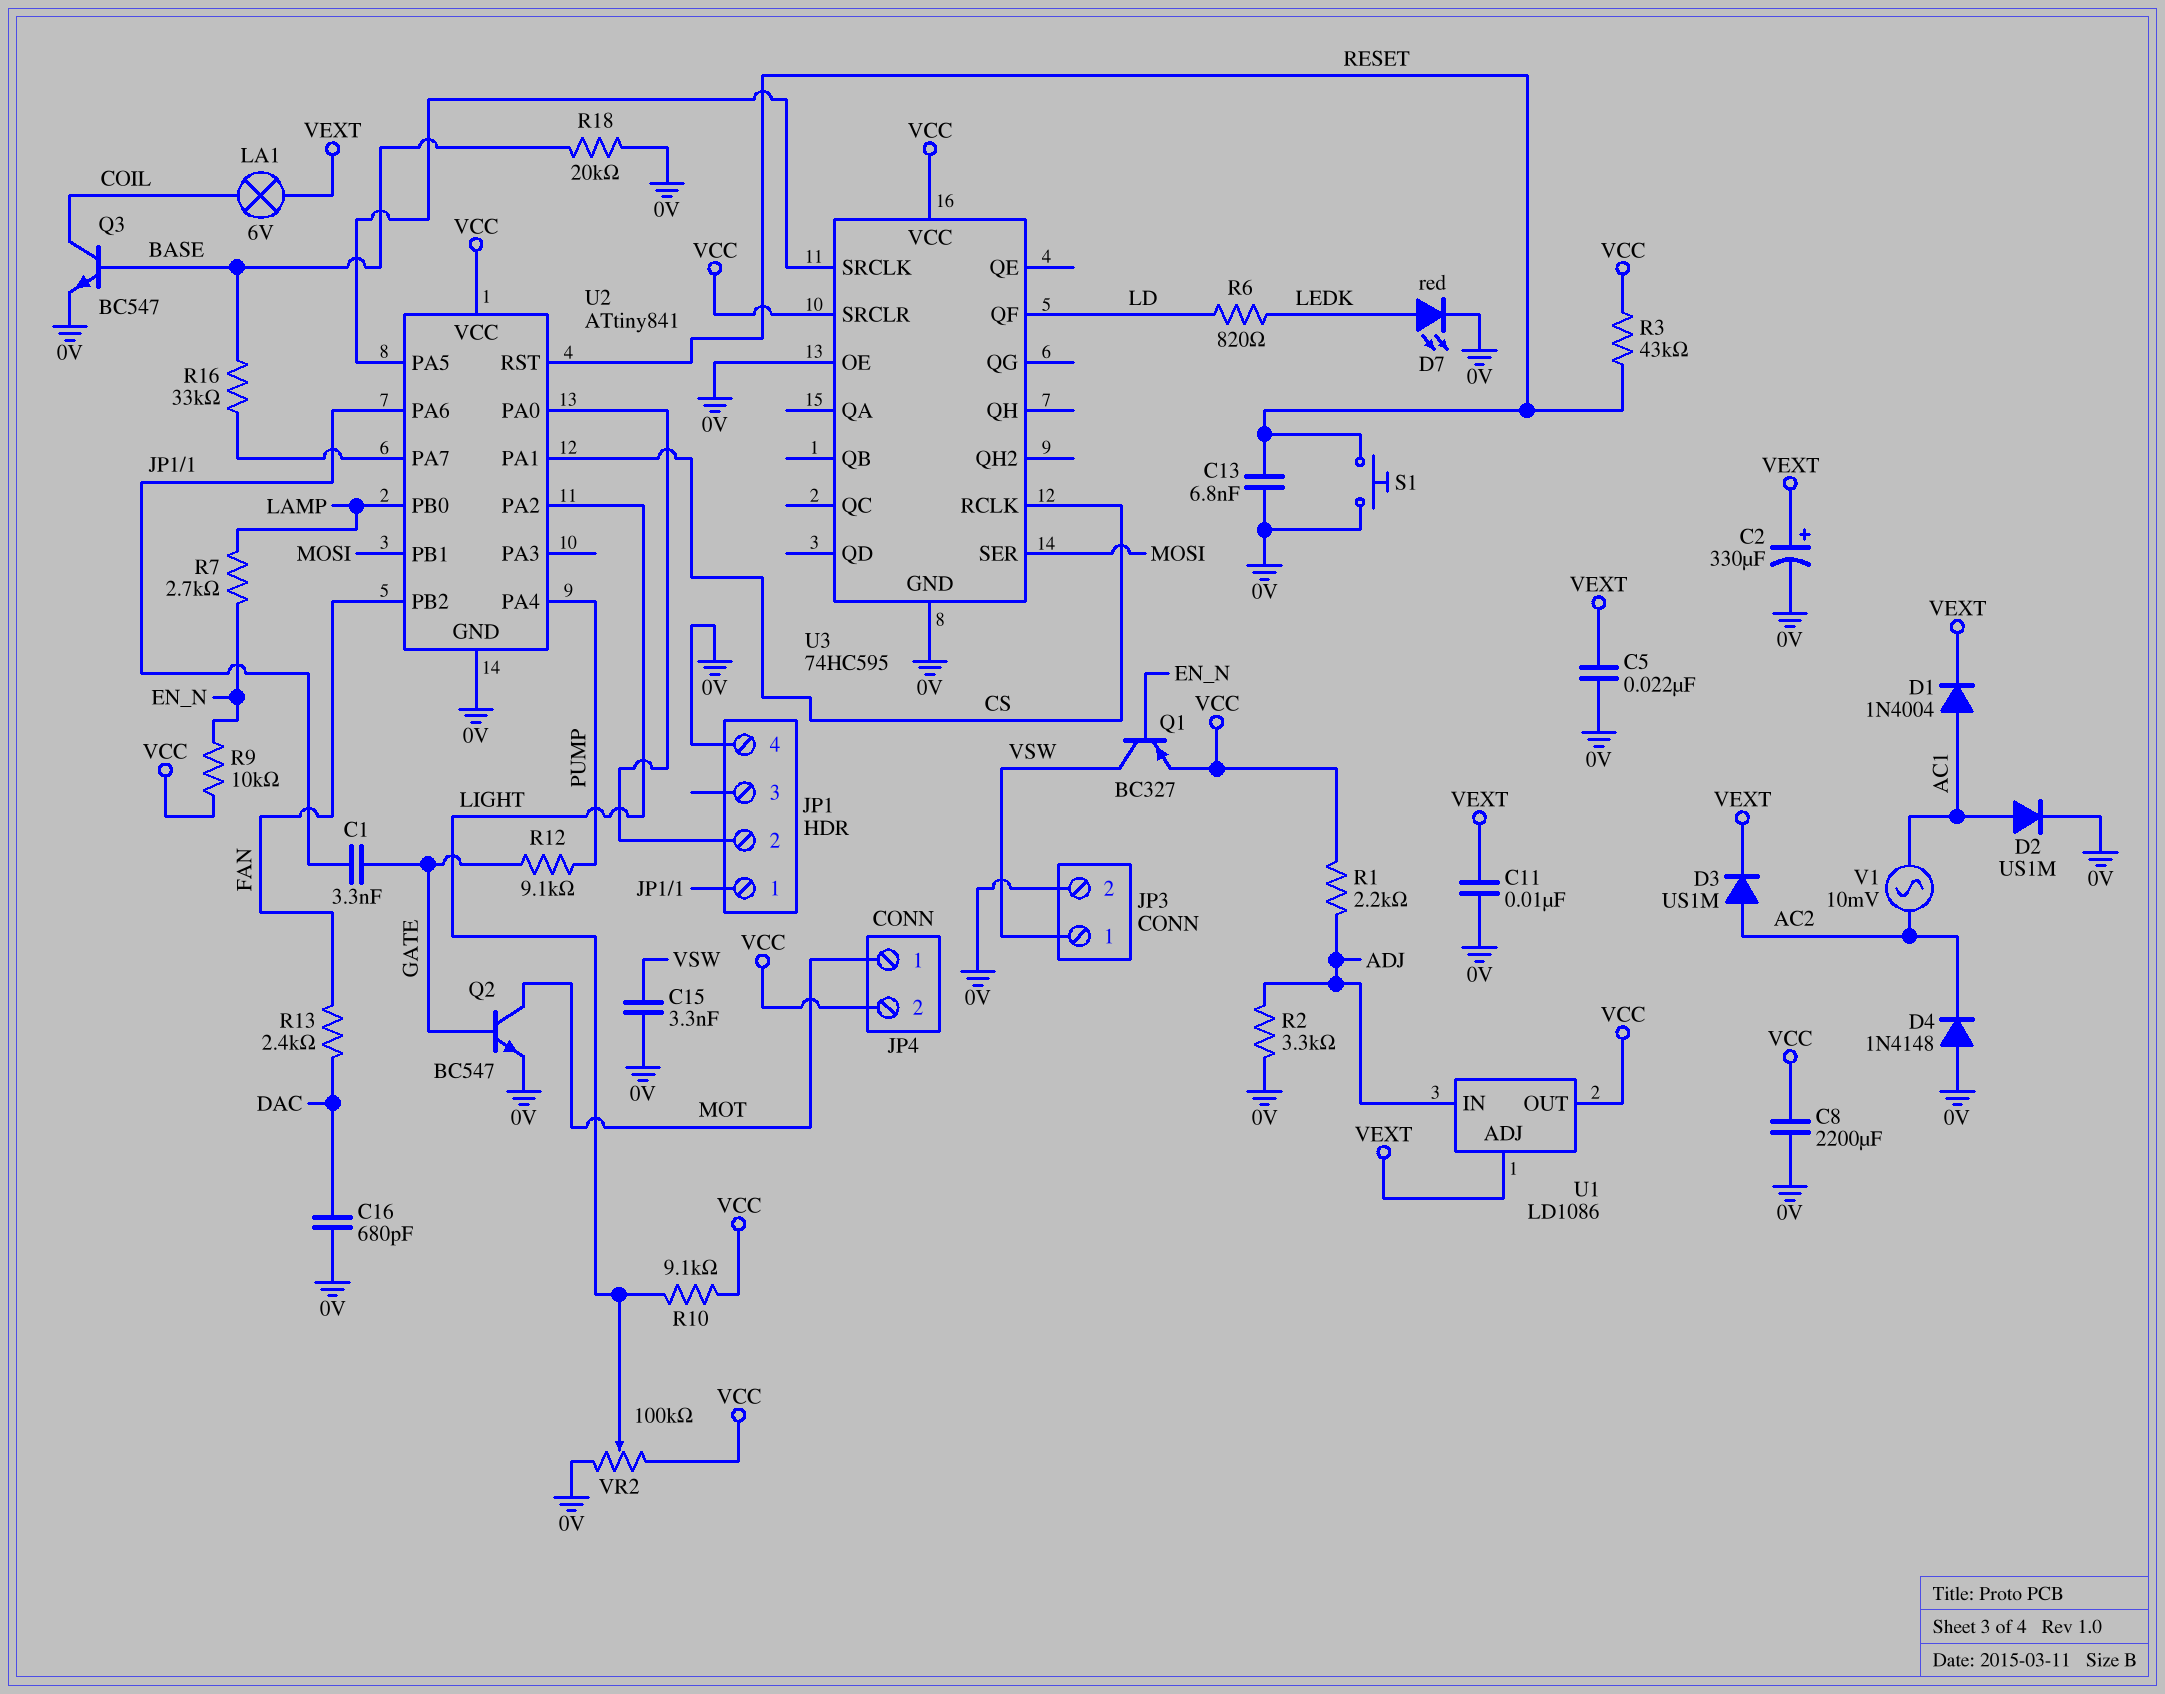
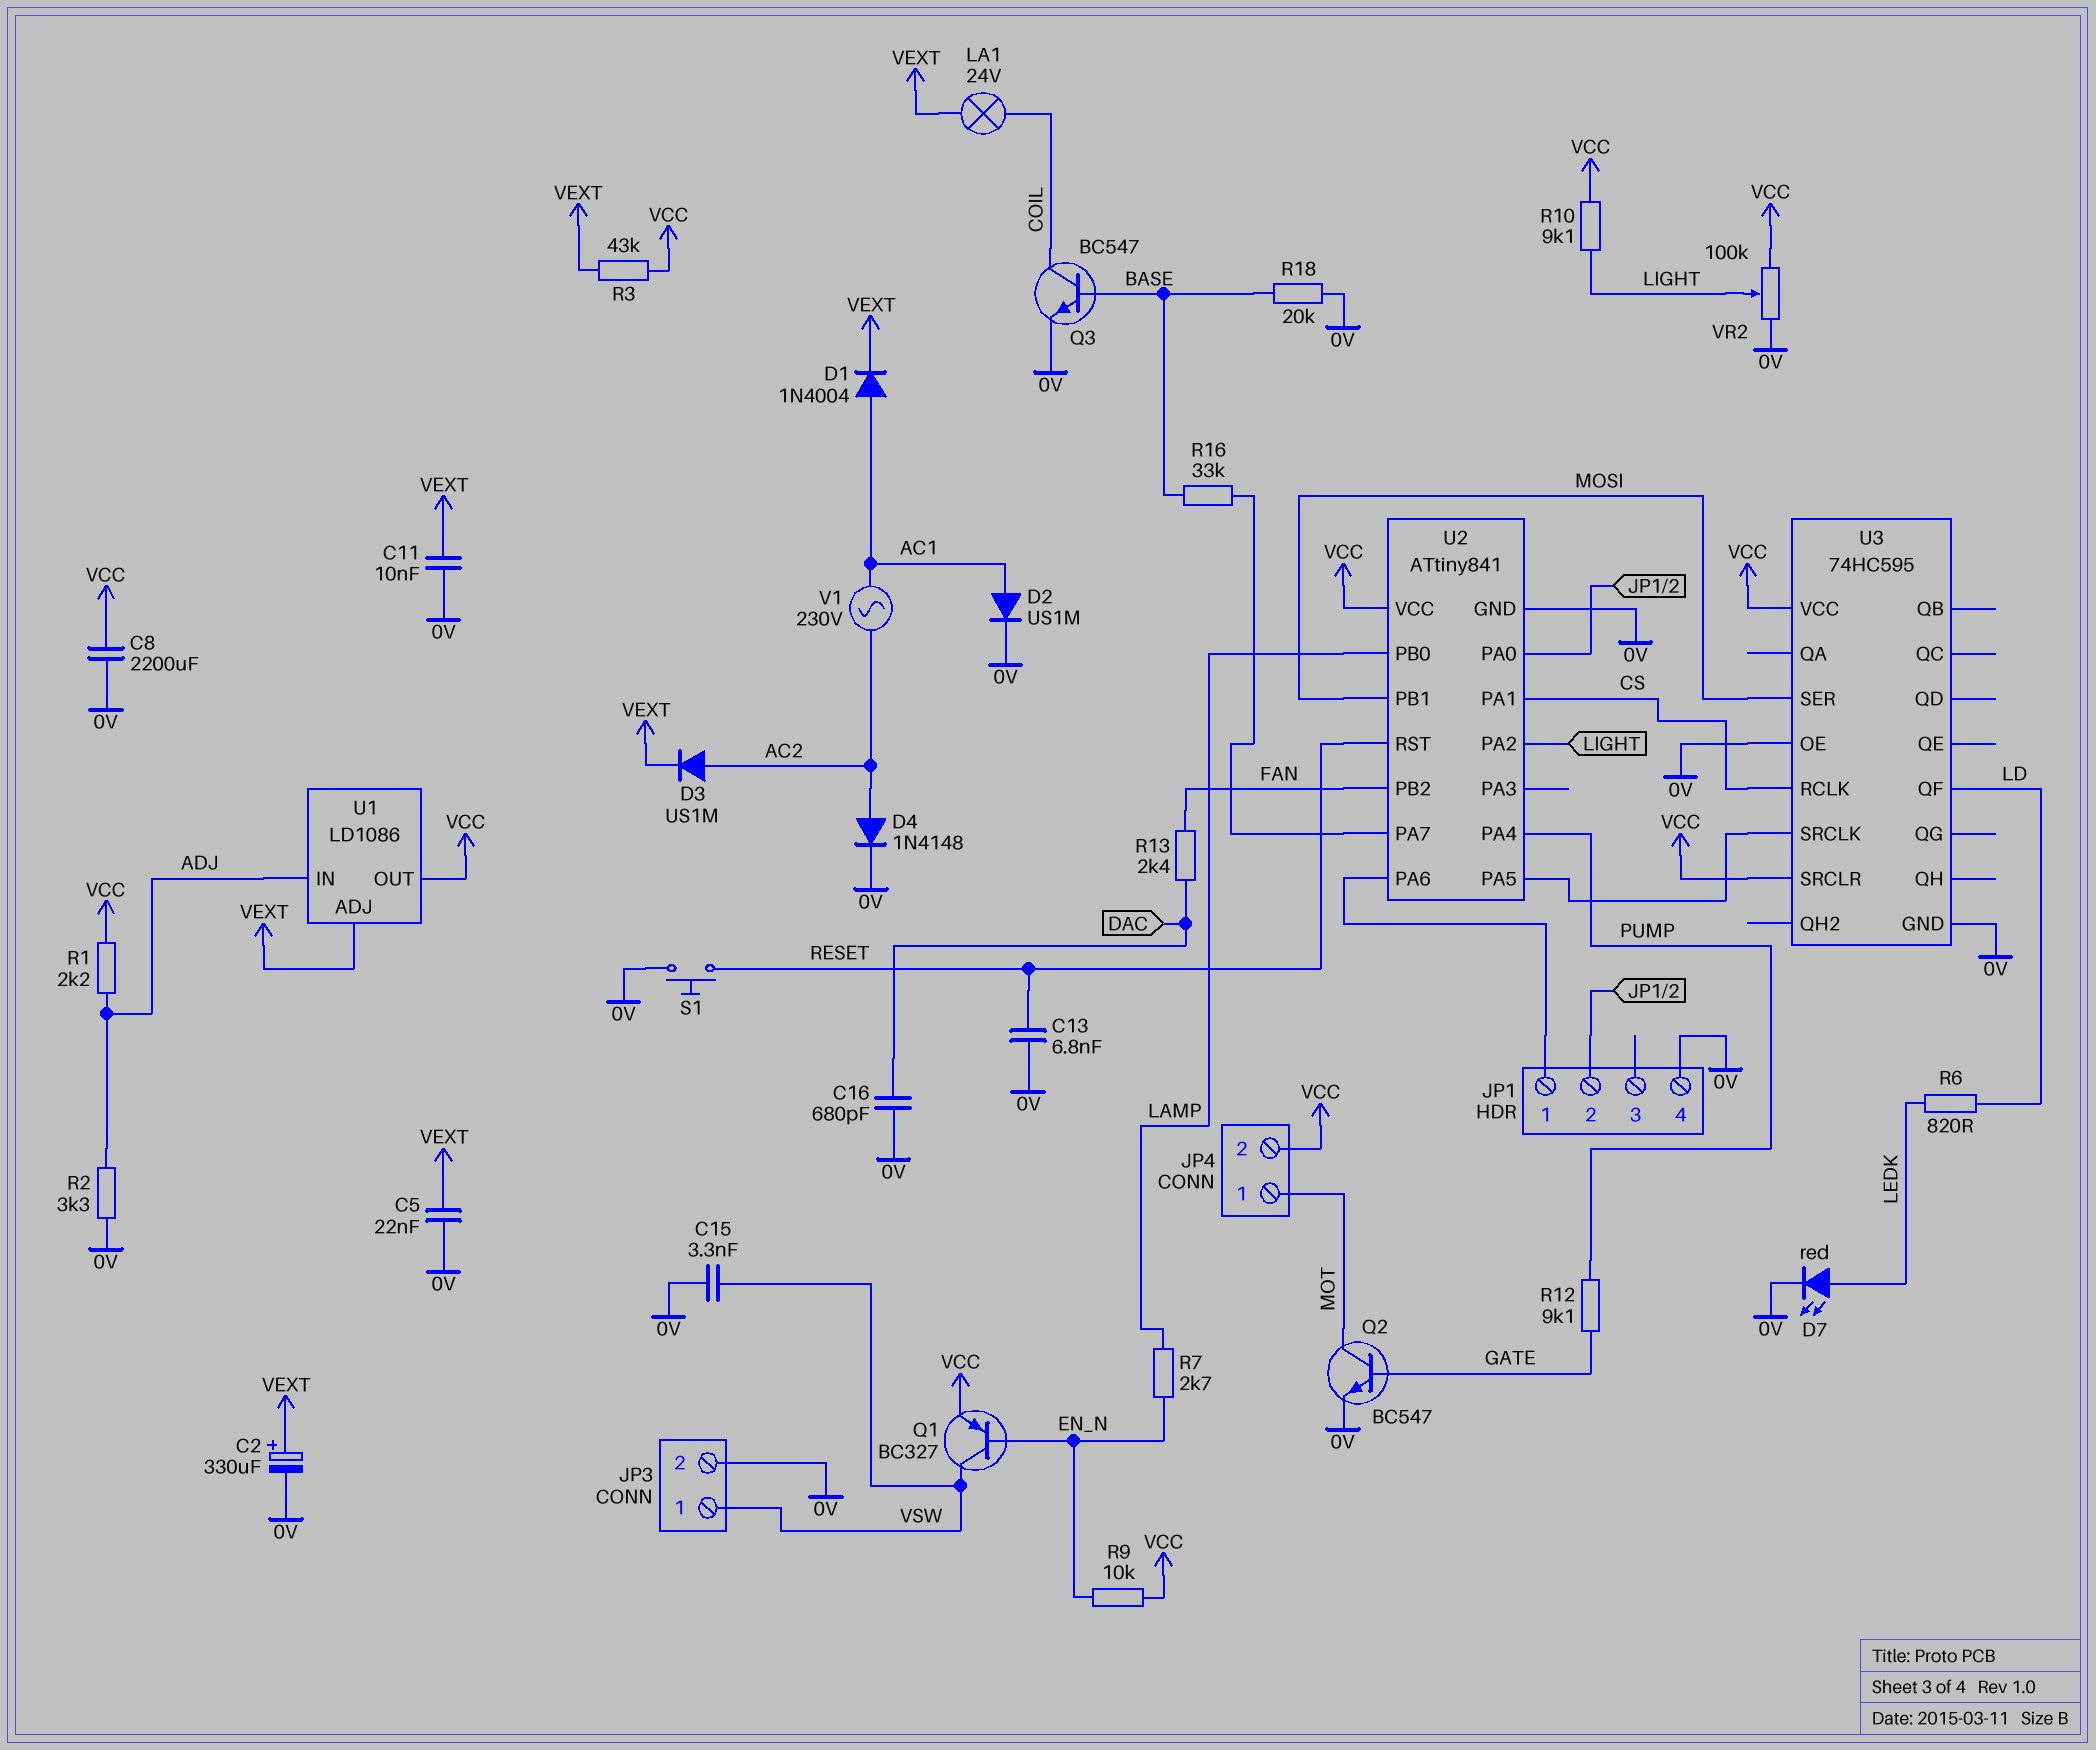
C1: 3.3nF (GATE, JP1/1) -> none
D4: diode 1N4148 (A 0V, K AC2) -> diode 1N4148 (A AC2, K 0V)
LA1: lamp 6V (COIL, VEXT) -> lamp 24V (COIL, VEXT)
R3: 43k (RESET, VCC) -> 43k (VCC, VEXT)
V1: AC 10mV (AC1, AC2) -> AC 230V (AC1, AC2)

